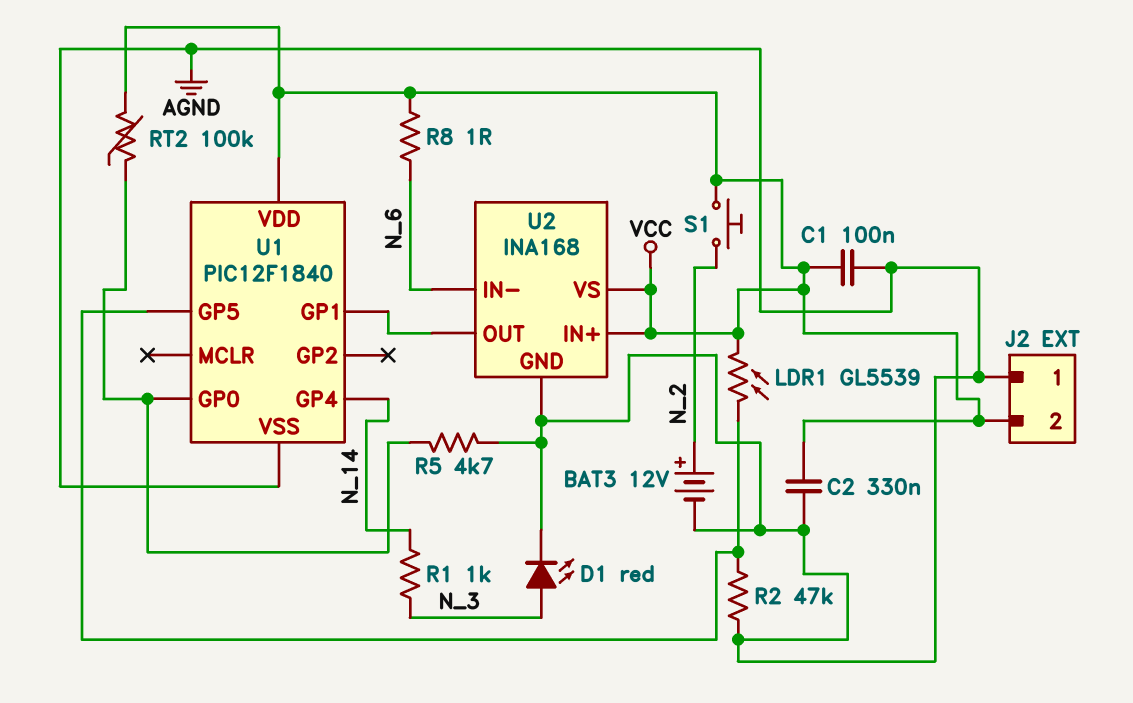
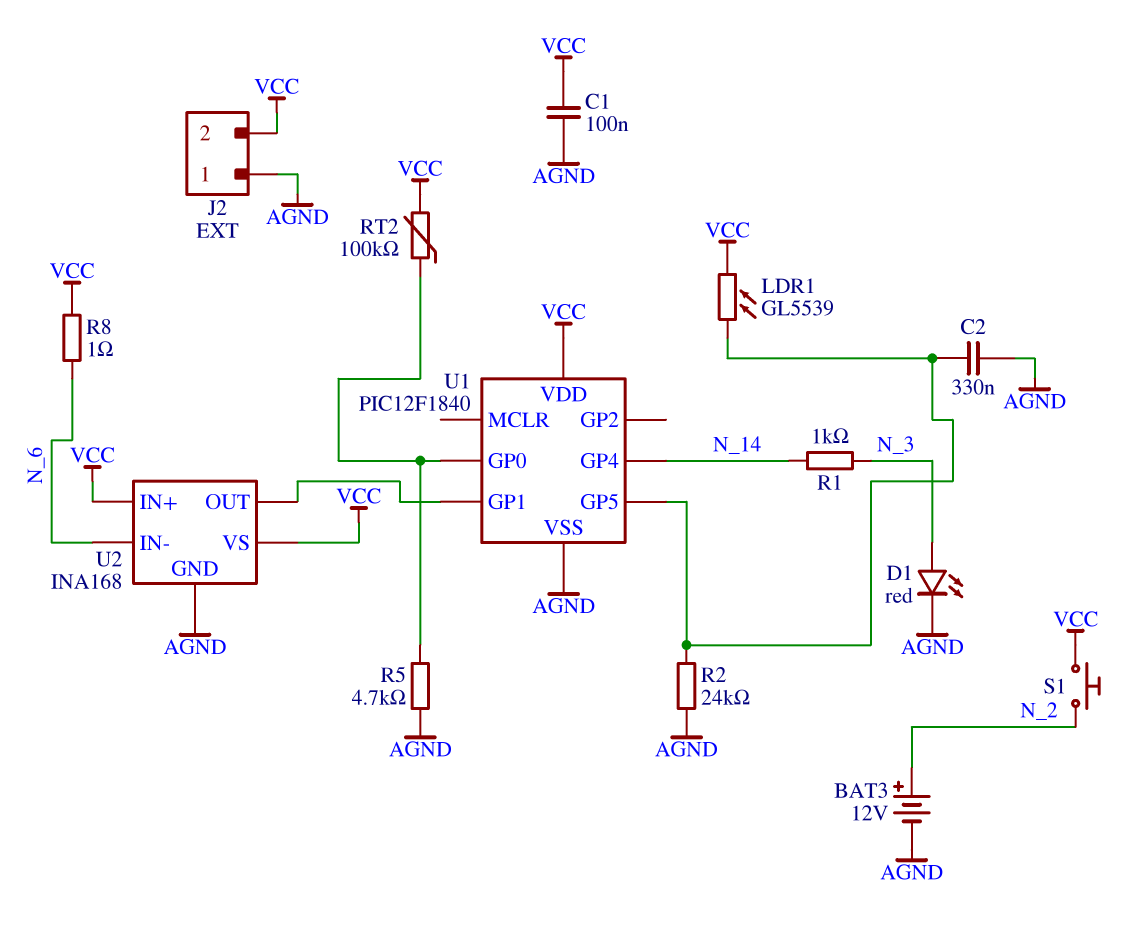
C2: 330nF (AGND, VCC) -> 330nF (AGND, U1/GP5)
R2: 47k (AGND, U1/GP5) -> 24k (AGND, U1/GP5)

